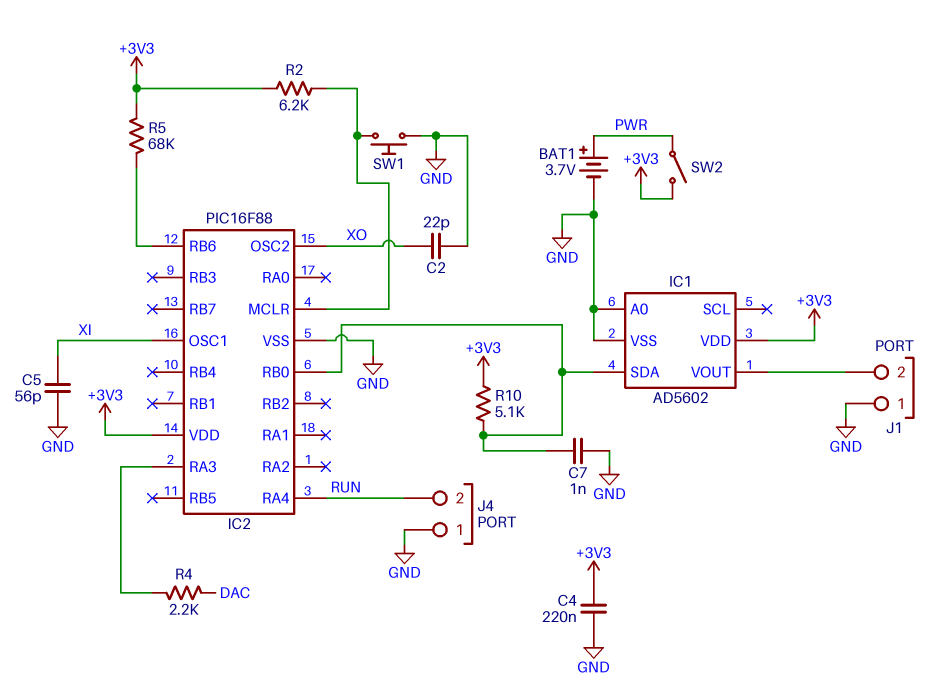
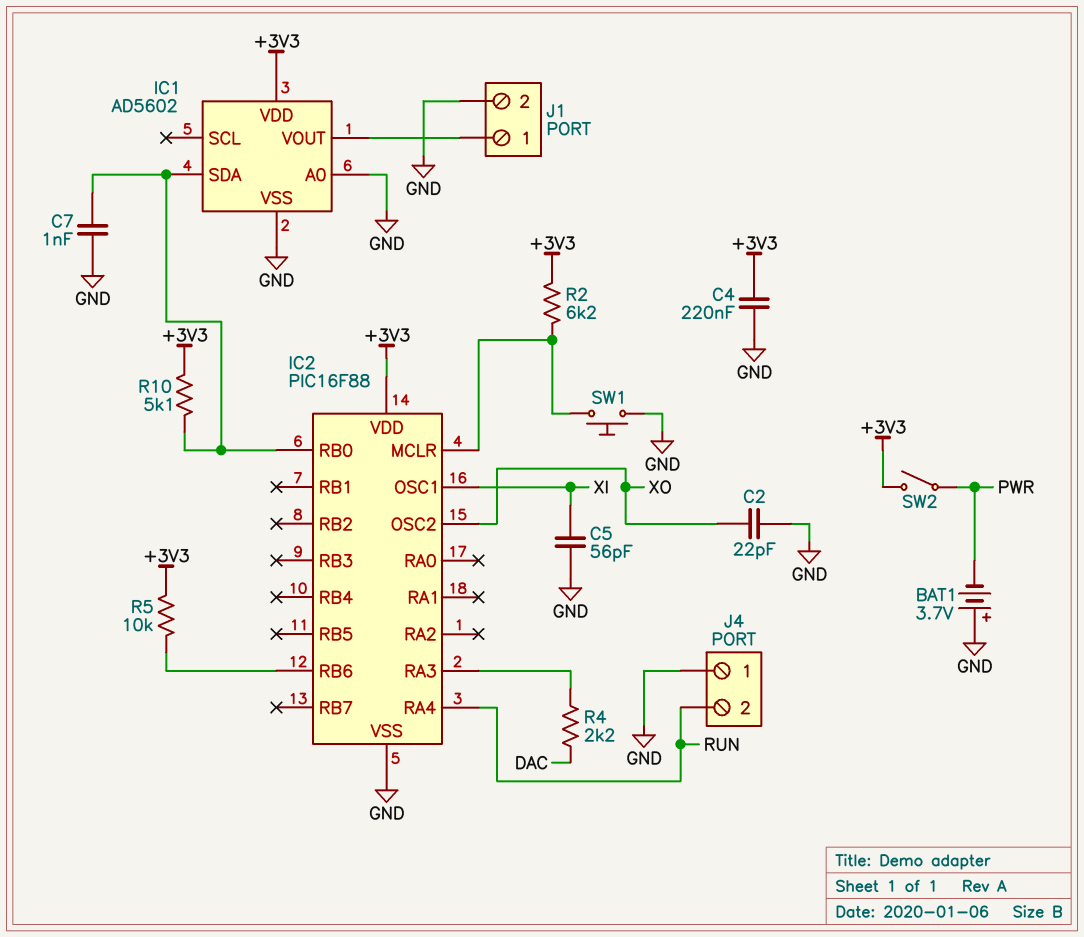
BAT1: 3.7V (plus PWR, minus GND) -> 3.7V (plus GND, minus PWR)
J1 pin 1: GND -> IC1/VOUT
J1 pin 2: IC1/VOUT -> GND
R5: 68k (+3V3, IC2/RB6) -> 10k (+3V3, IC2/RB6)

